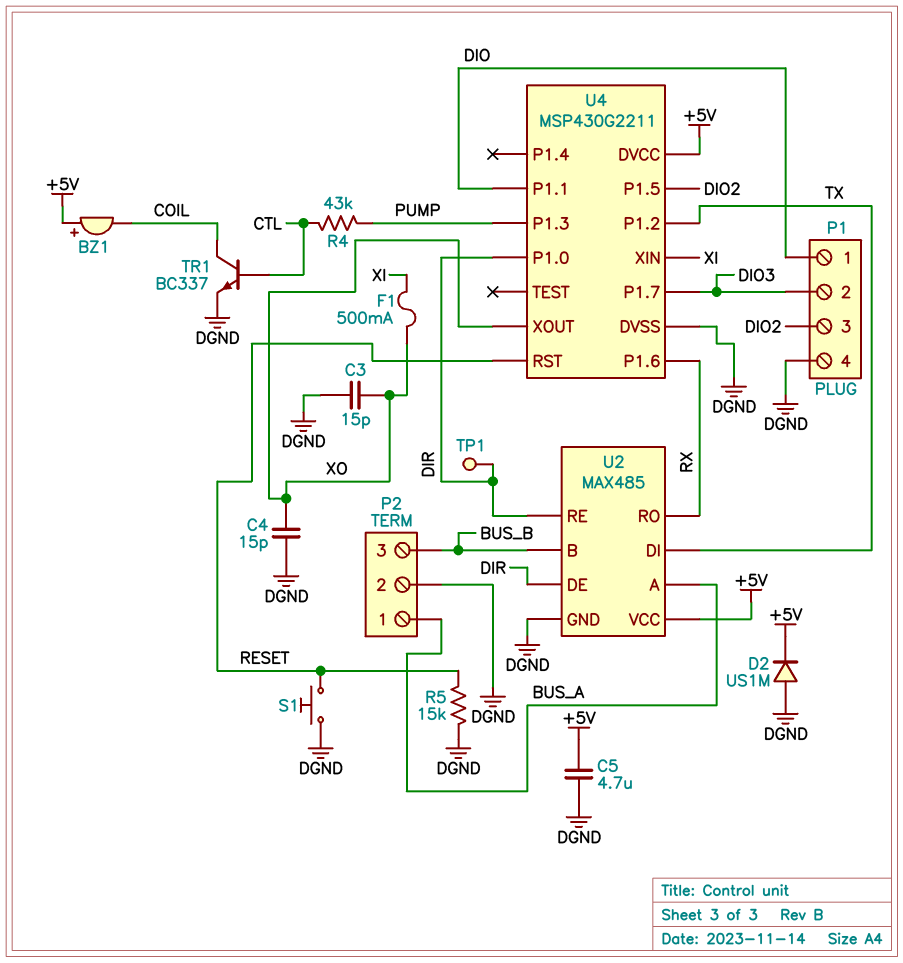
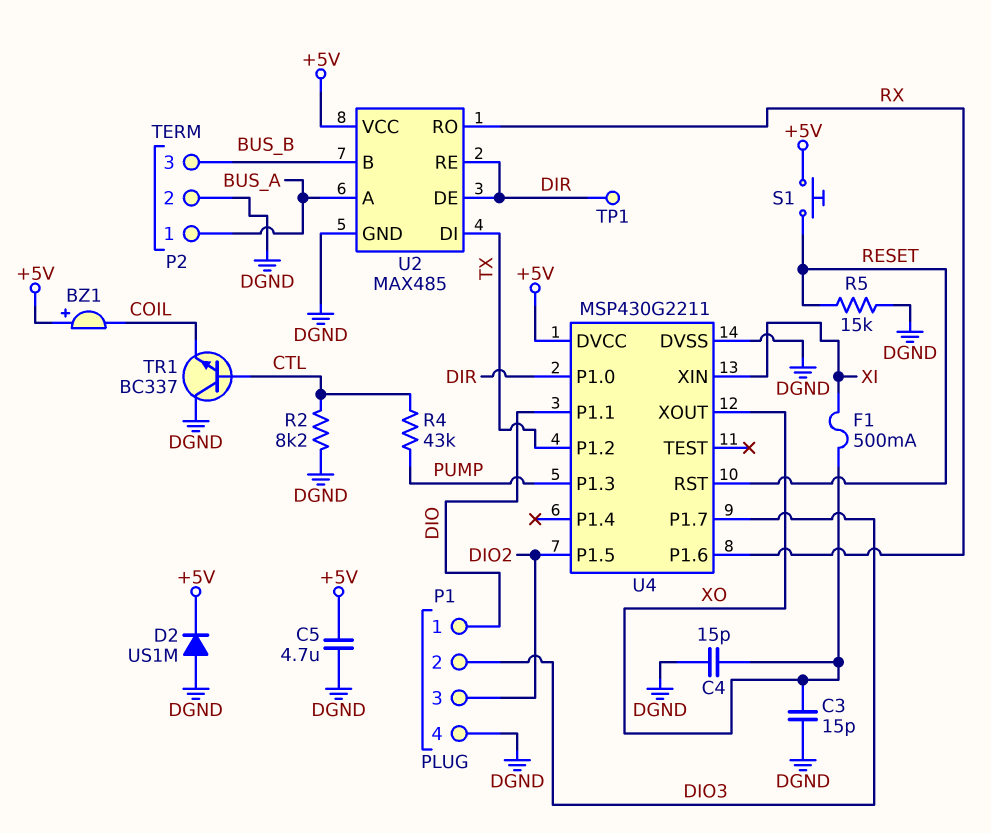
R2: none -> 8.2k (CTL, DGND)
S1: button (DGND, RESET) -> button (+5V, RESET)
TR1: NPN BC337 (B CTL, C COIL, E DGND) -> NPN BC337 (B CTL, C DGND, E COIL)

